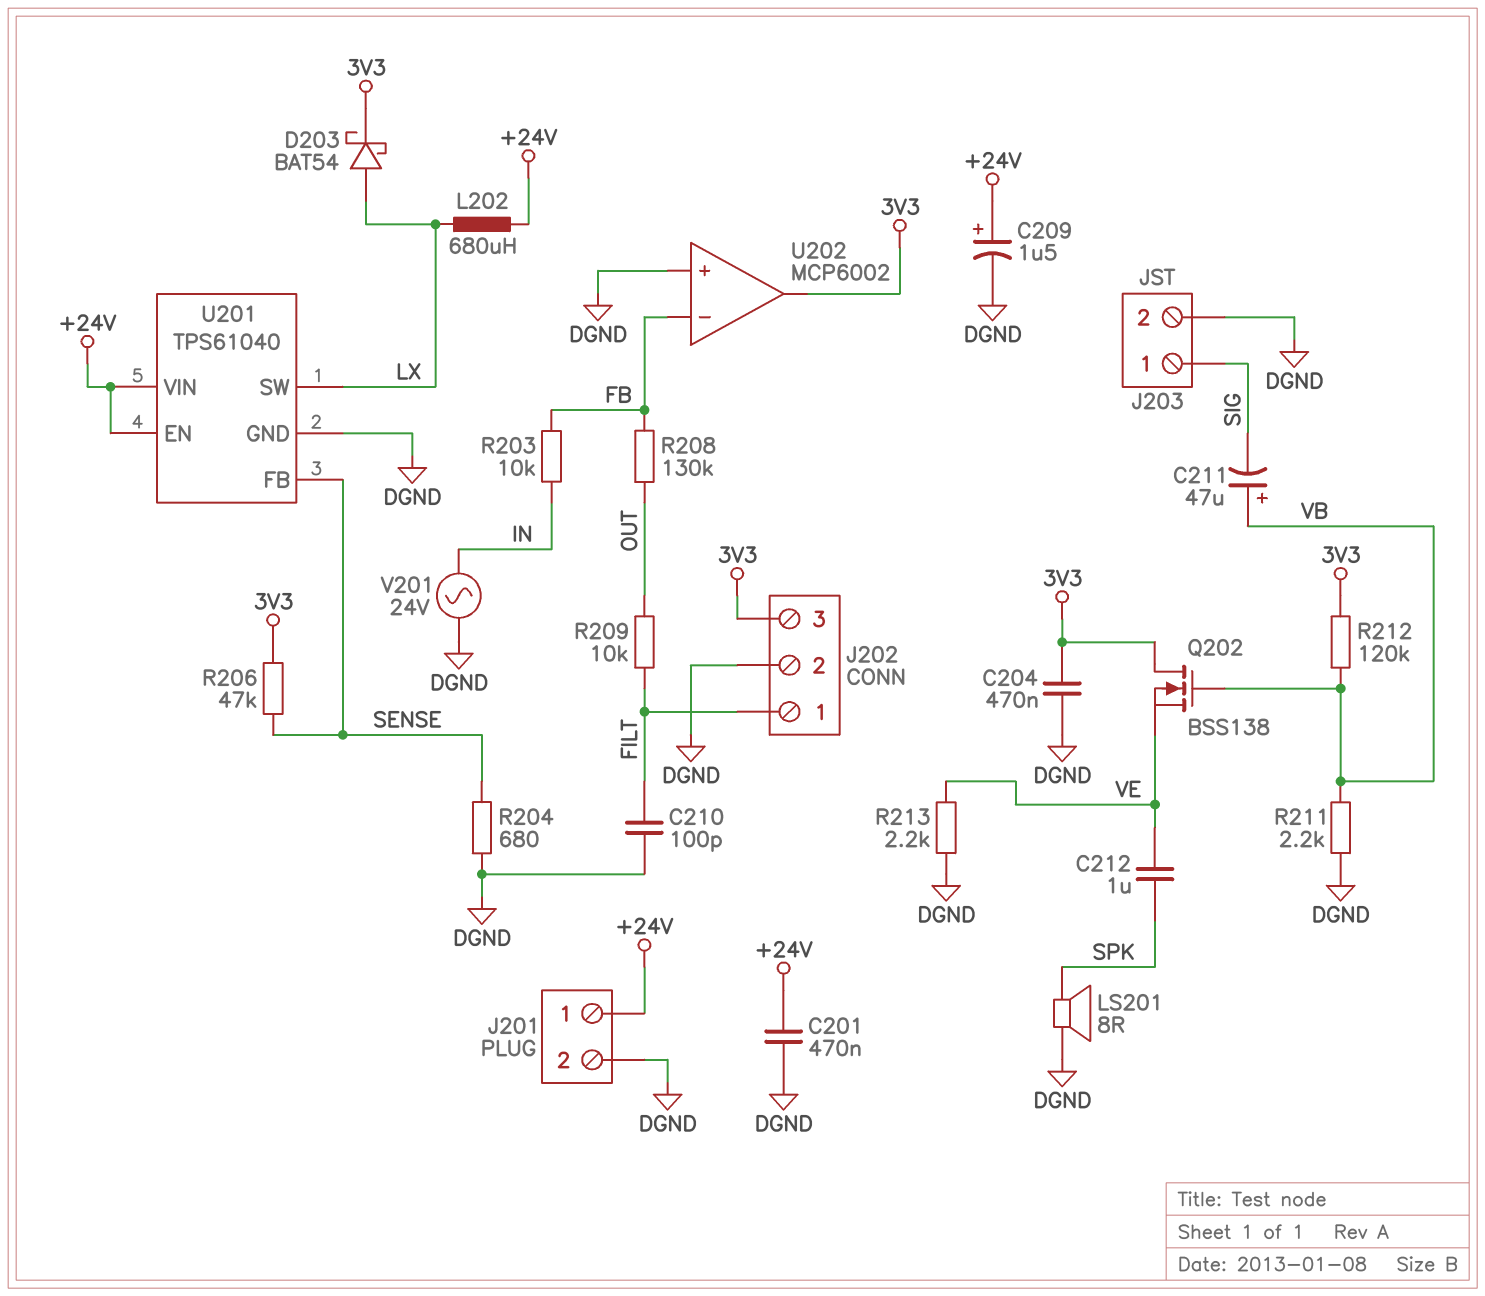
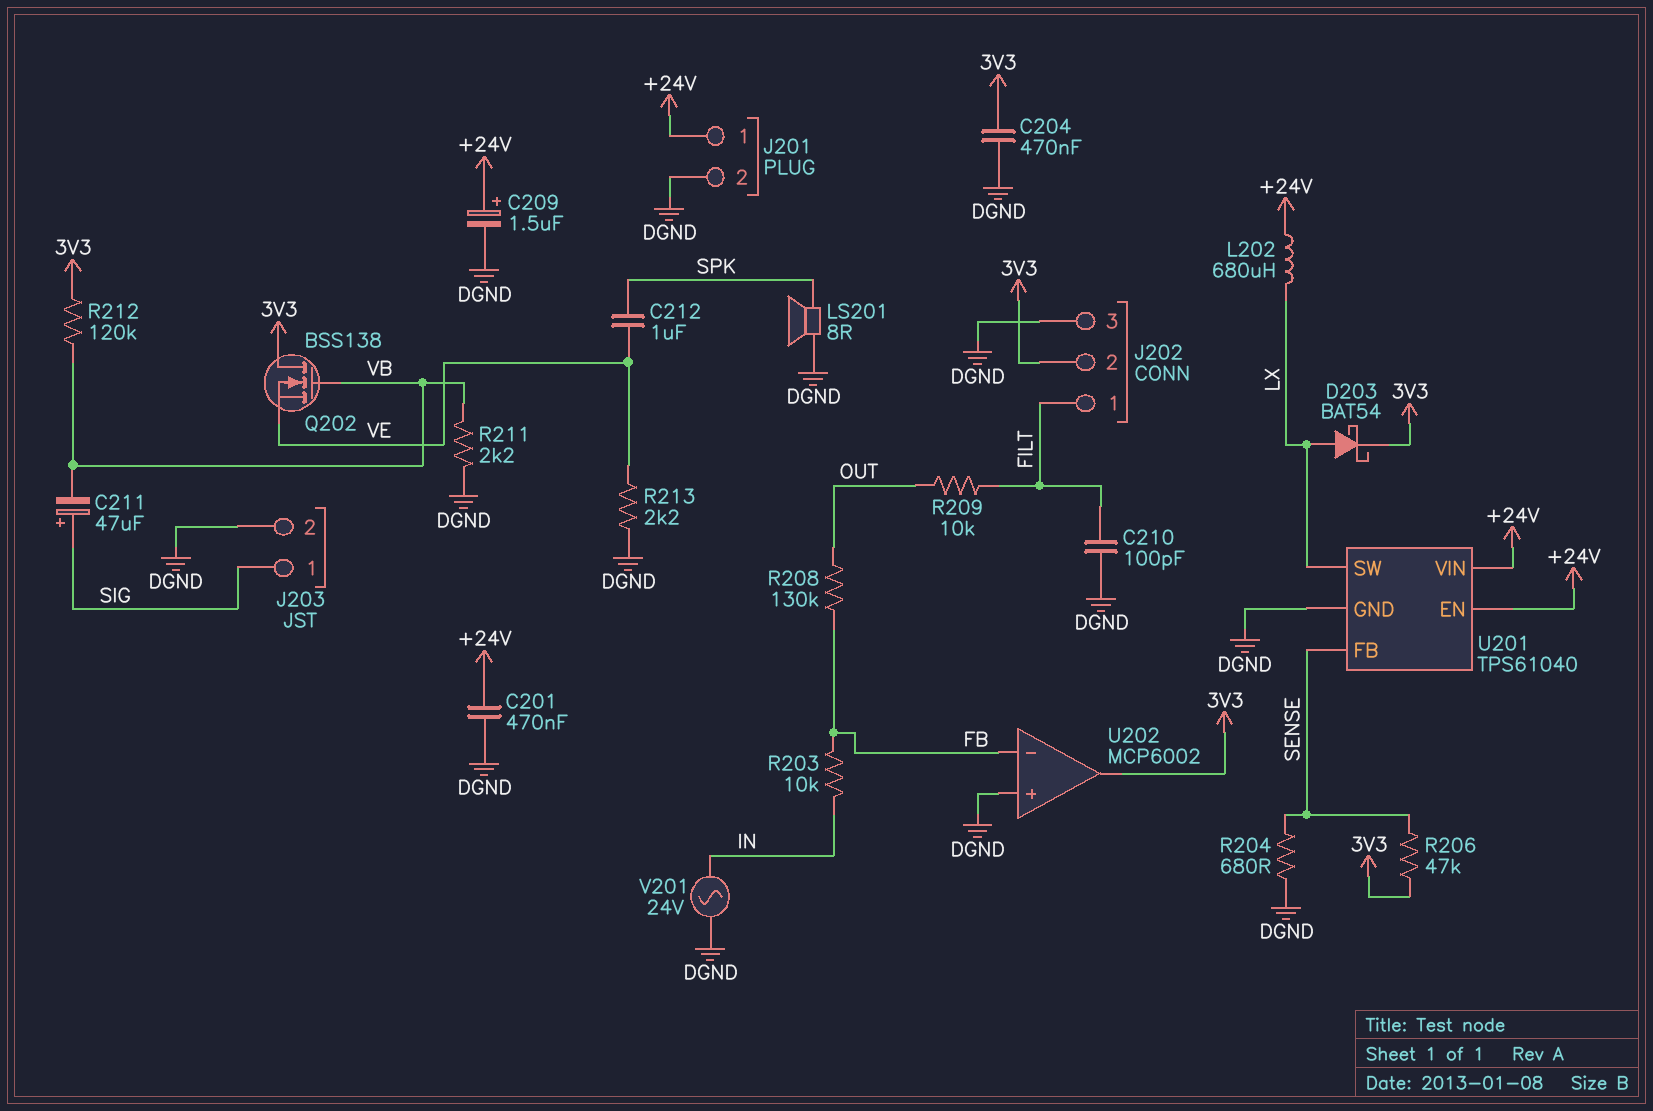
C211: 47uF (plus VB, minus SIG) -> 47uF (plus SIG, minus VB)
J202 pin 2: DGND -> 3V3
J202 pin 3: 3V3 -> DGND

